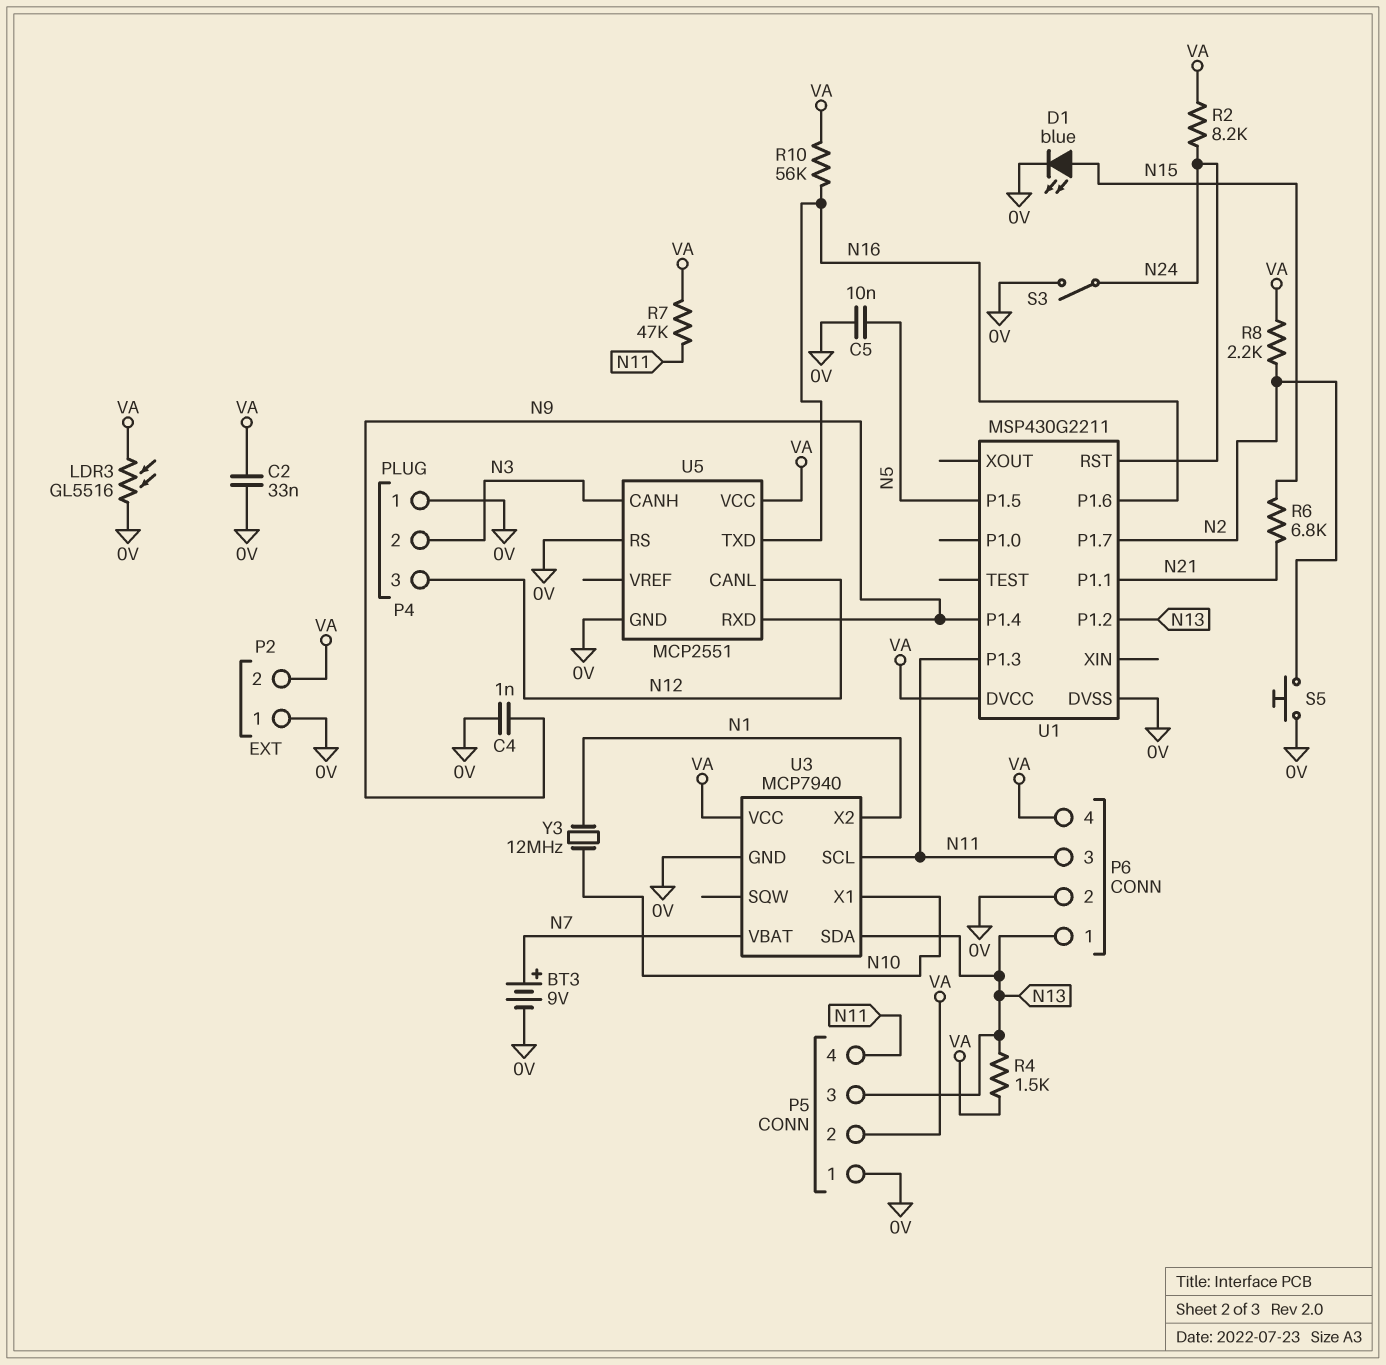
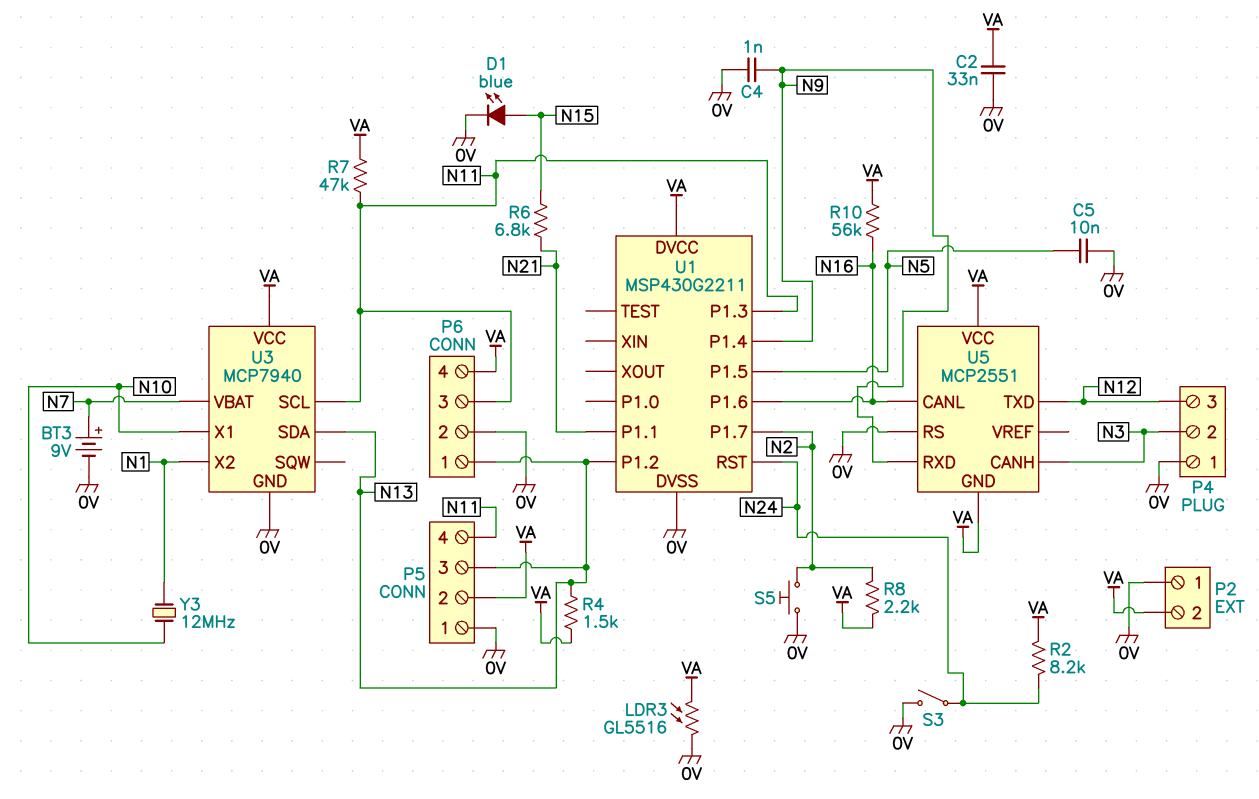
U5 pin CANL: N12 -> N16
U5 pin GND: 0V -> VA
U5 pin TXD: N16 -> N12

